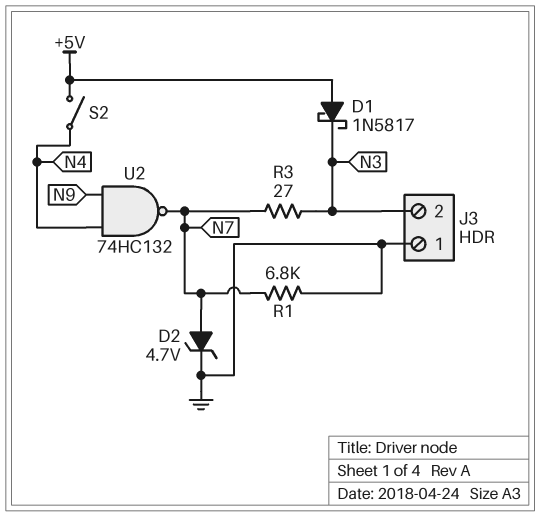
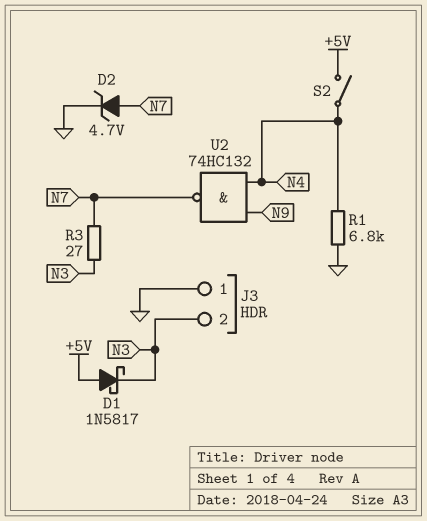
R1: 6.8k (GND, N7) -> 6.8k (GND, N4)

